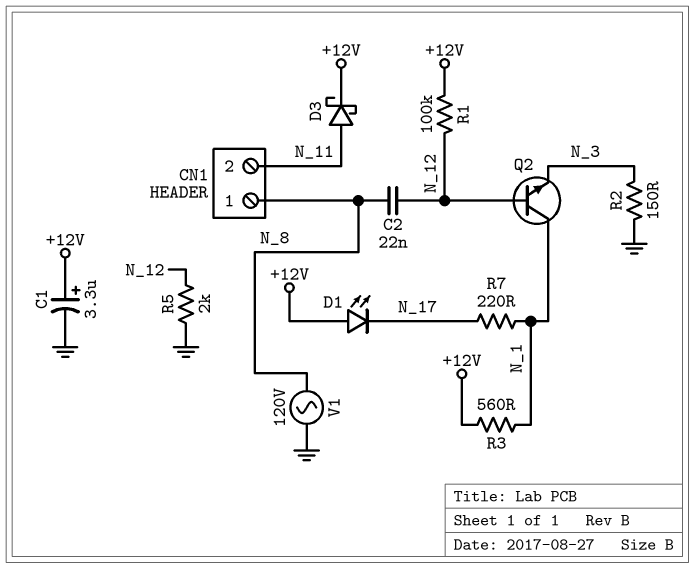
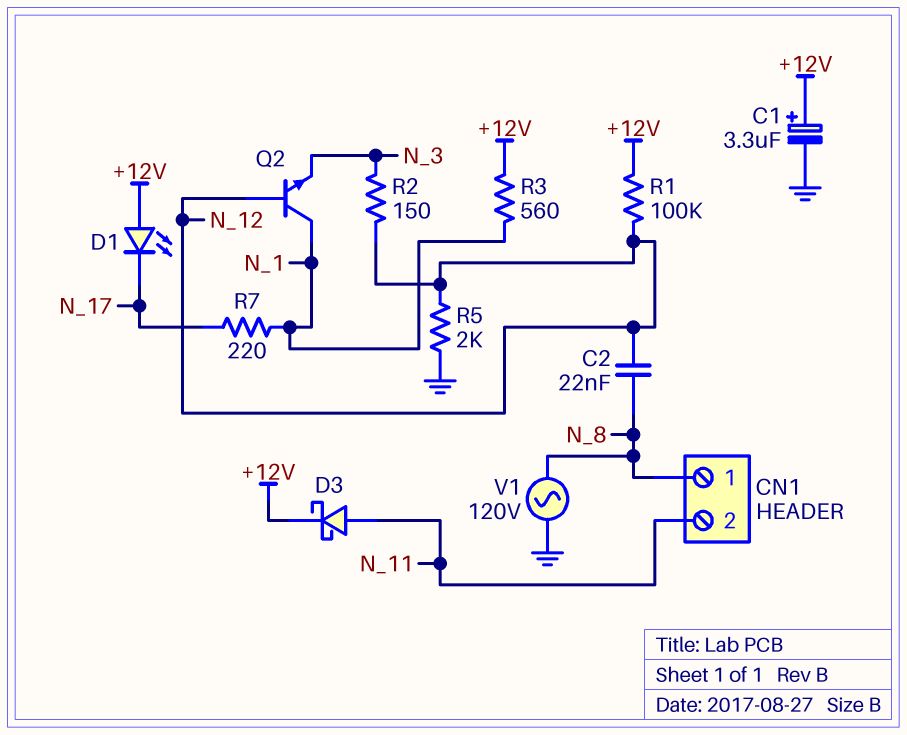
R2: 150 (GND, N_3) -> 150 (N_3, N_12)

